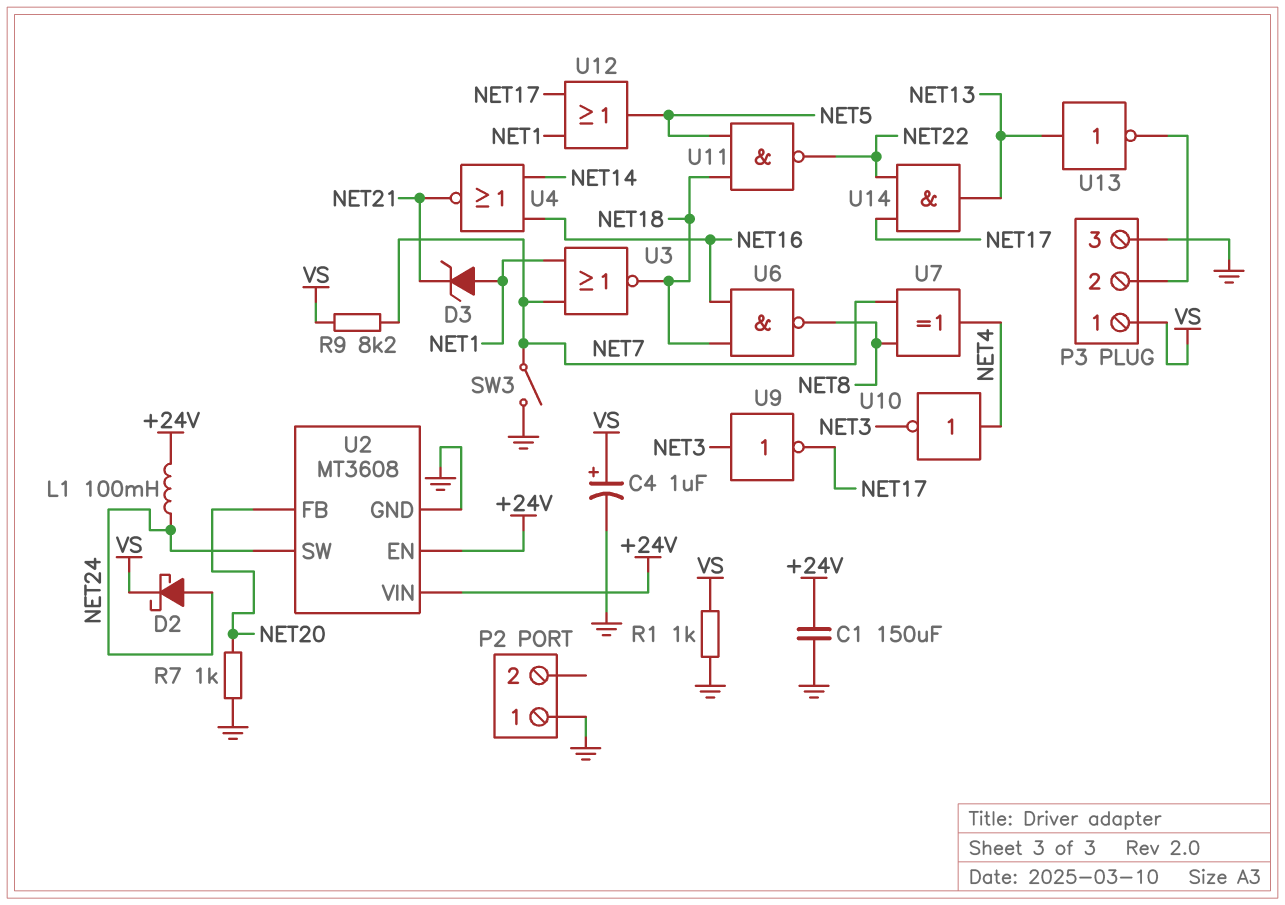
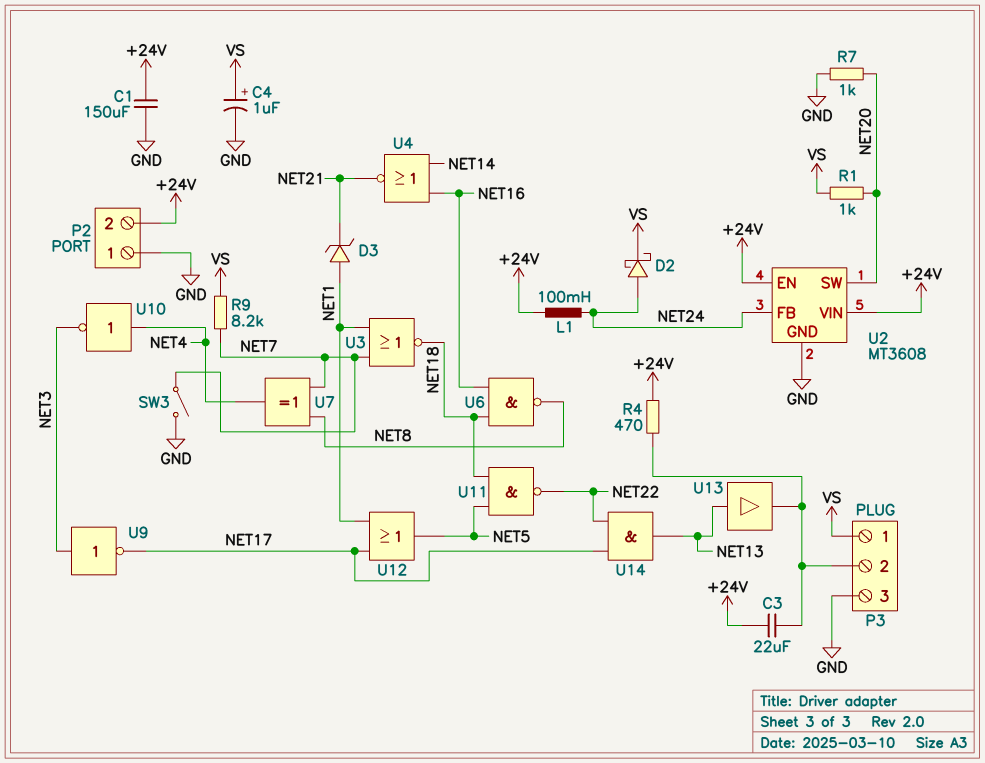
C3: none -> 22uF (+24V, P3/2)
P2 pin 2: none -> +24V
R1: 1k (GND, VS) -> 1k (NET20, VS)
R4: none -> 470 (+24V, P3/2)
U2 pin FB: NET20 -> NET24
U2 pin SW: NET24 -> NET20
U13: NOT (in NET13, out P3/2) -> buffer (in NET13, out P3/2)

